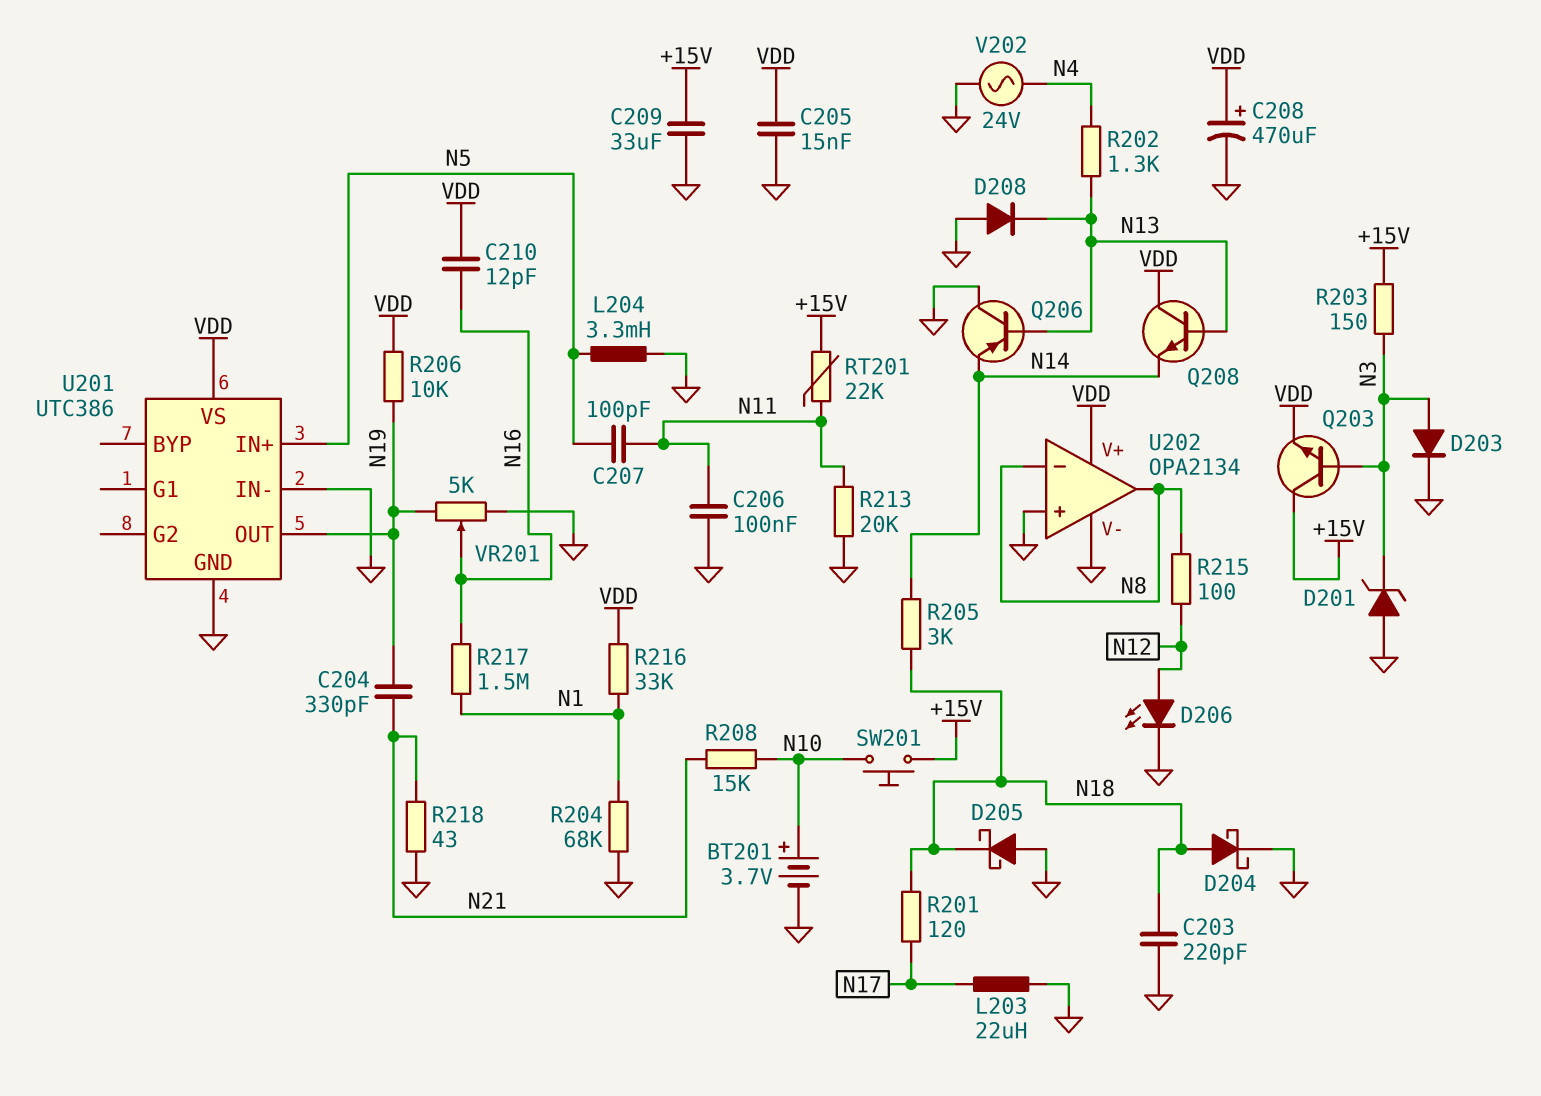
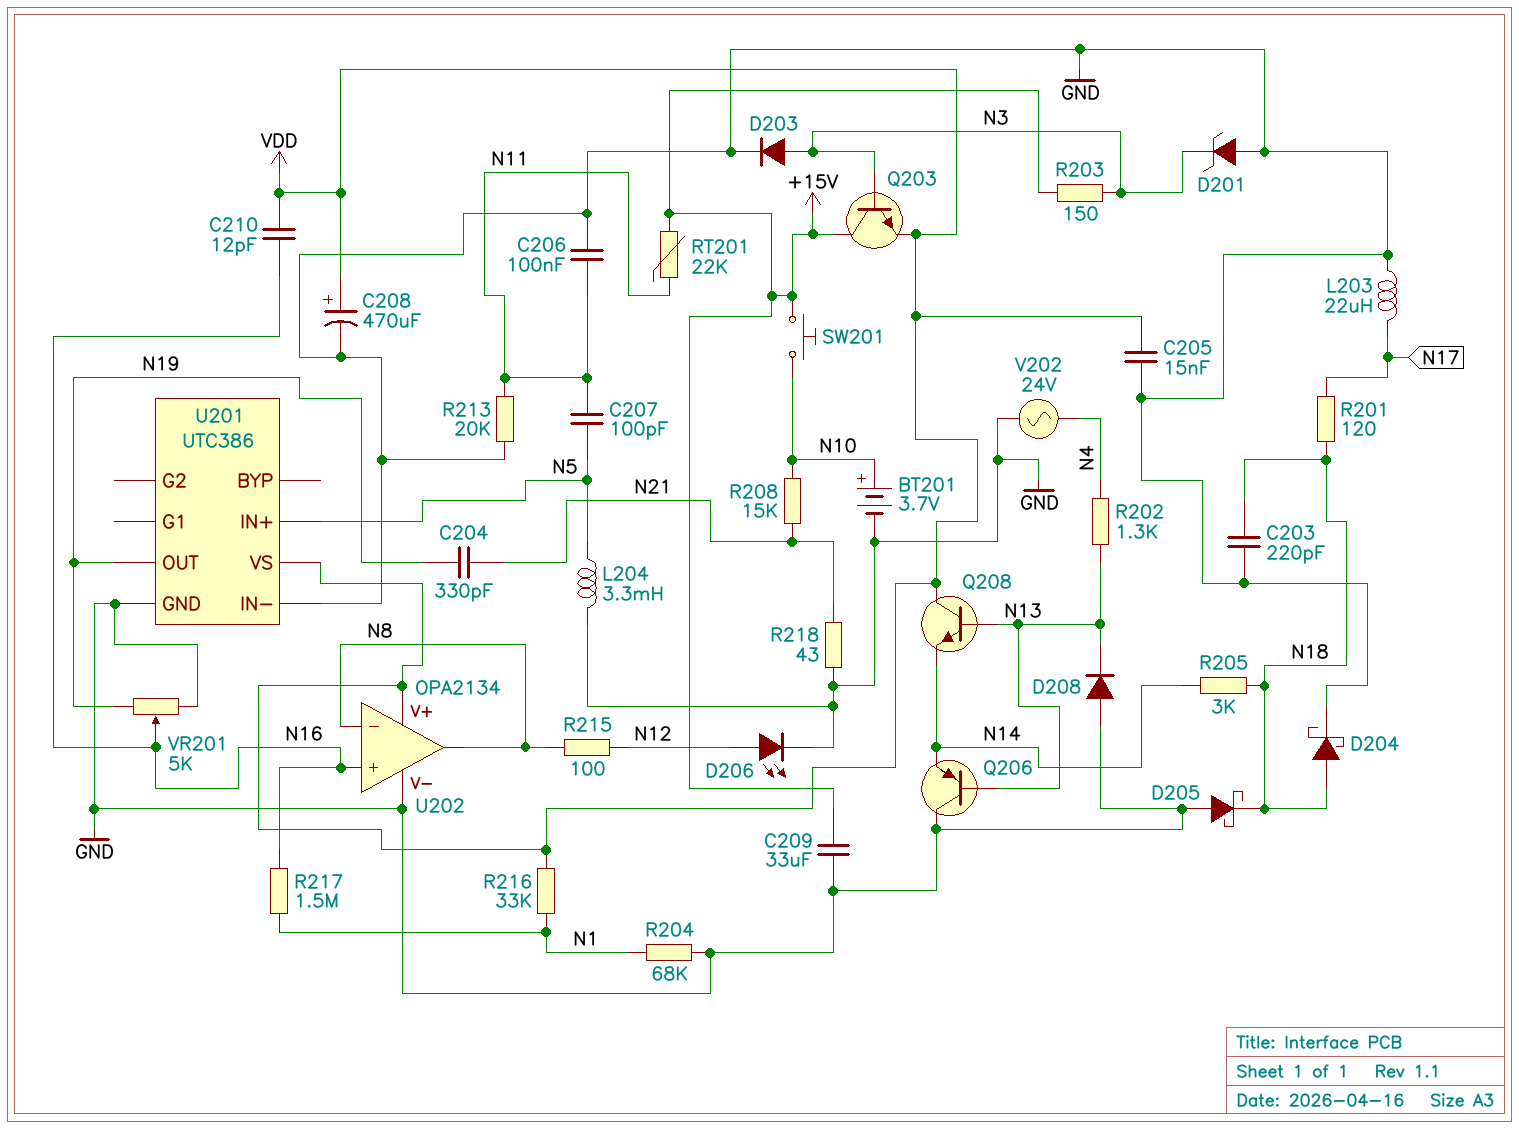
R206: 10k (N19, VDD) -> none
U202 pin in+: GND -> N16

